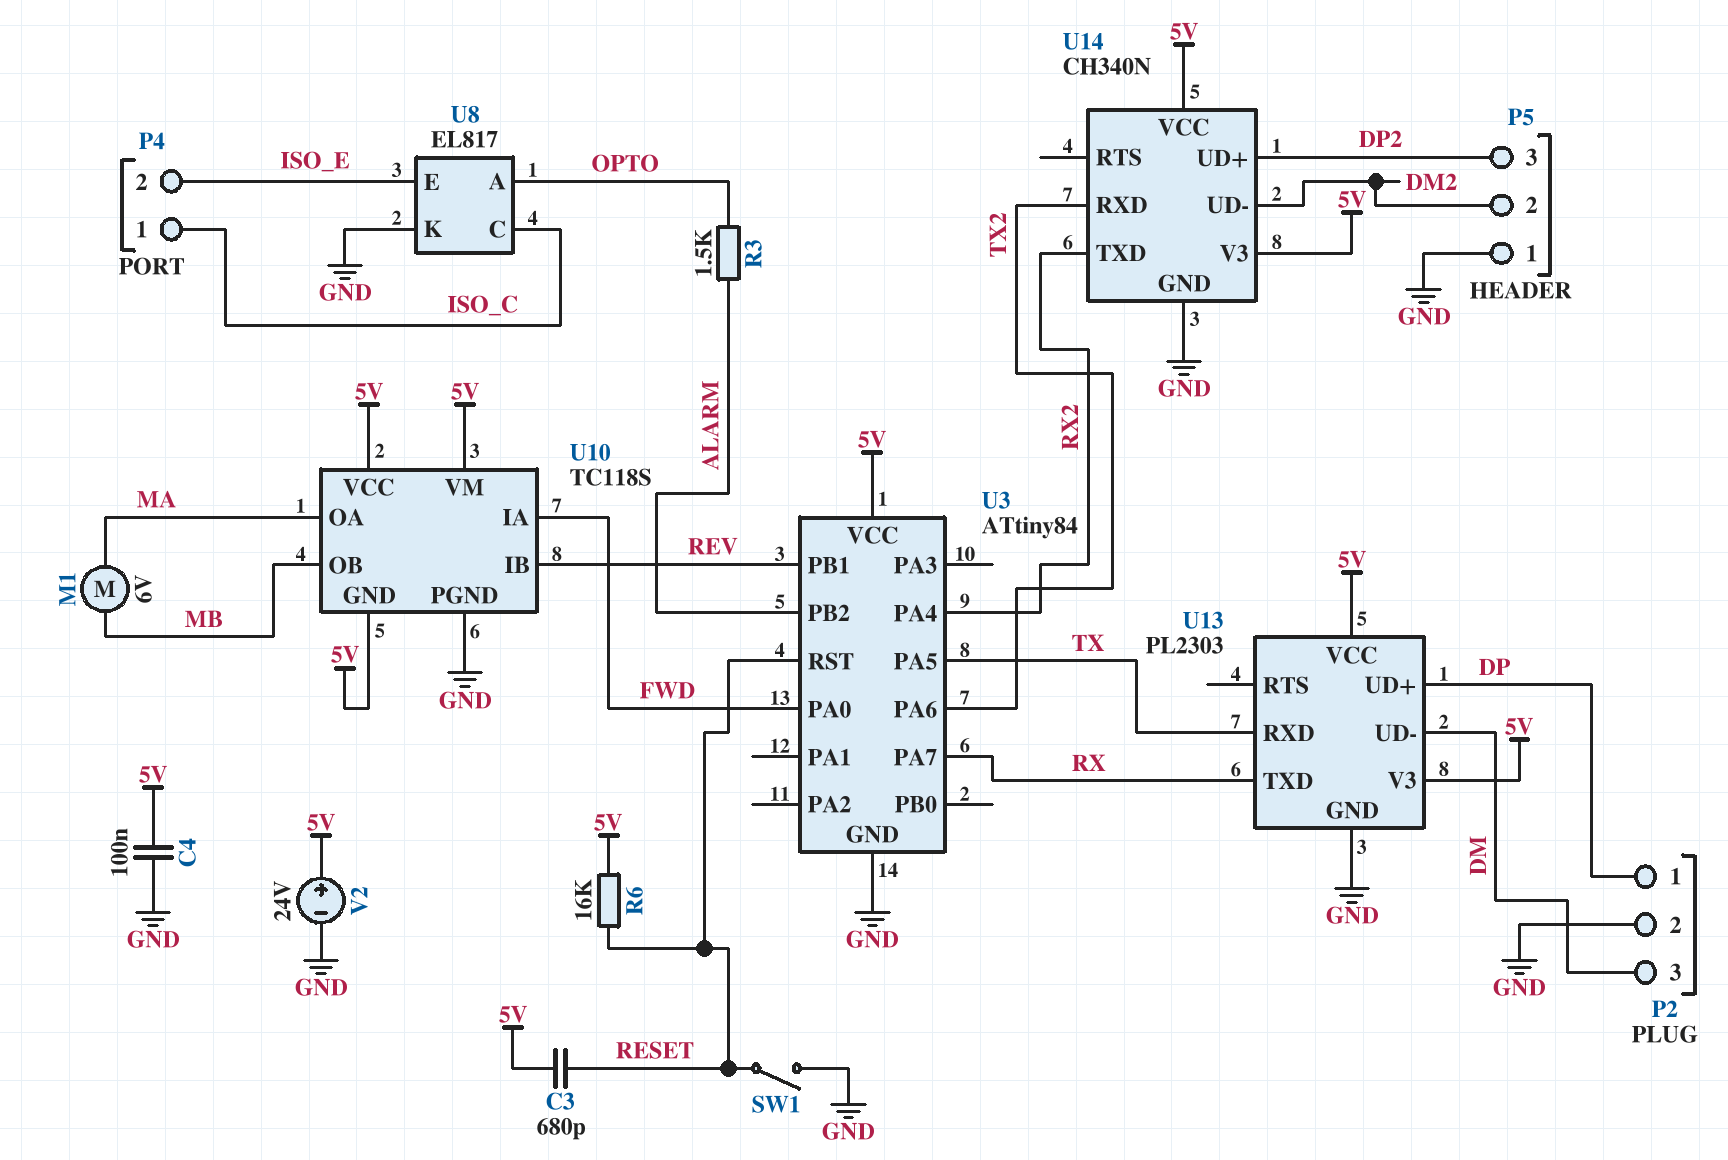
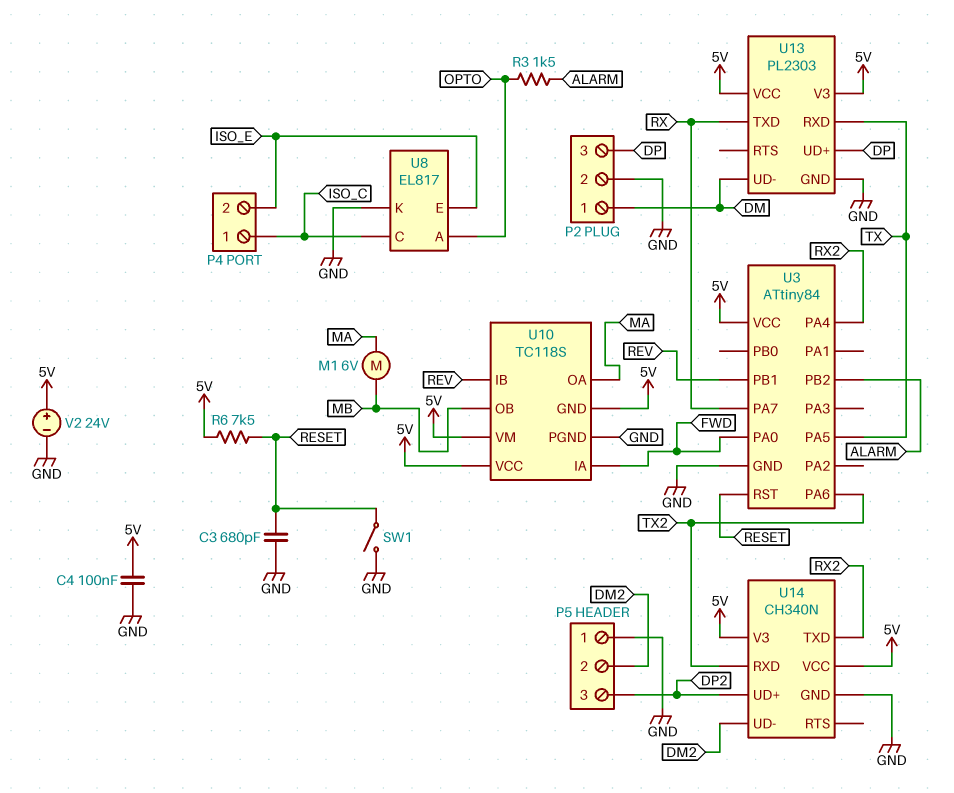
C3: 680pF (5V, RESET) -> 680pF (GND, RESET)
P2 pin 1: DP -> DM
P2 pin 3: DM -> DP
R6: 16k (5V, RESET) -> 7.5k (5V, RESET)

